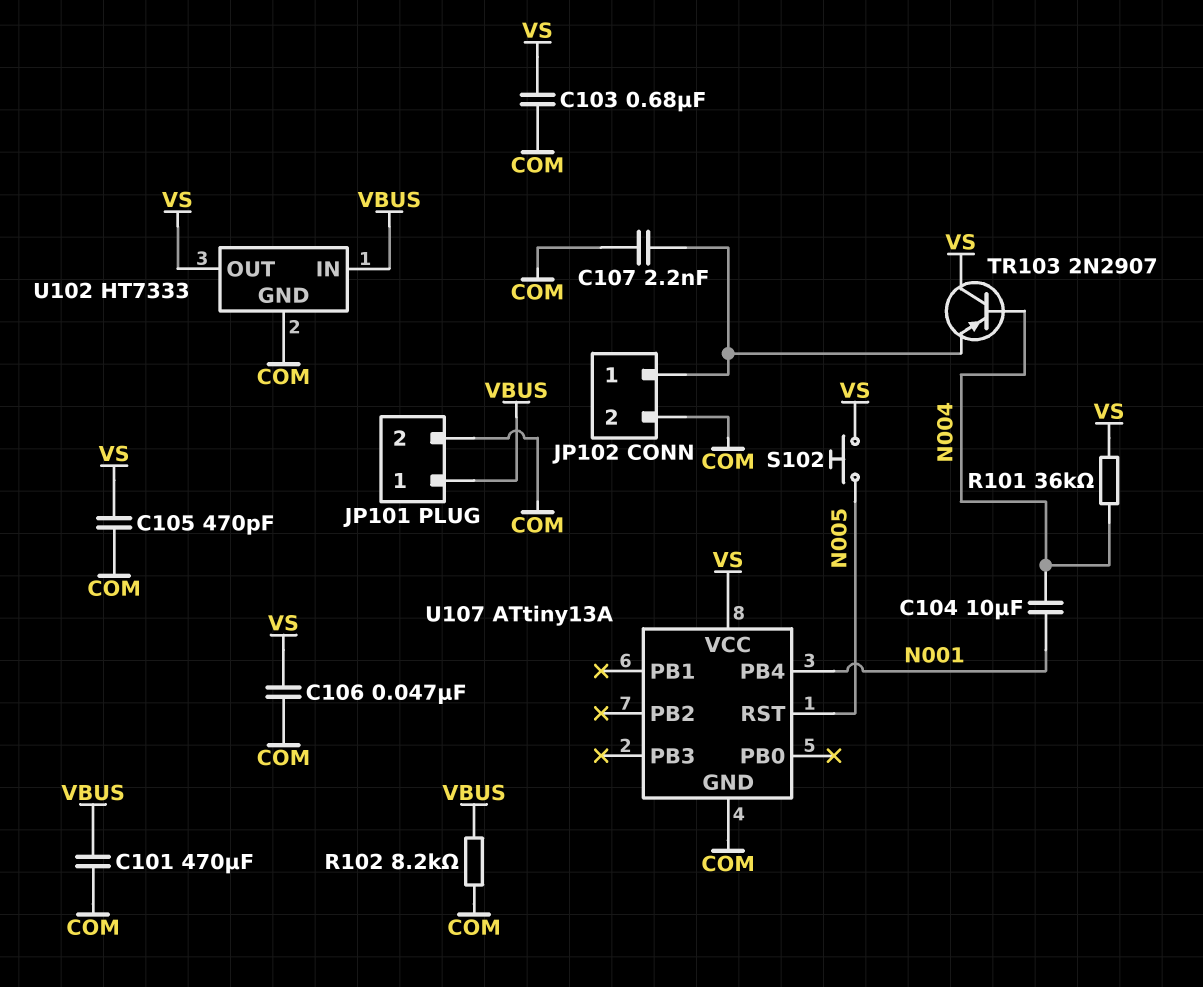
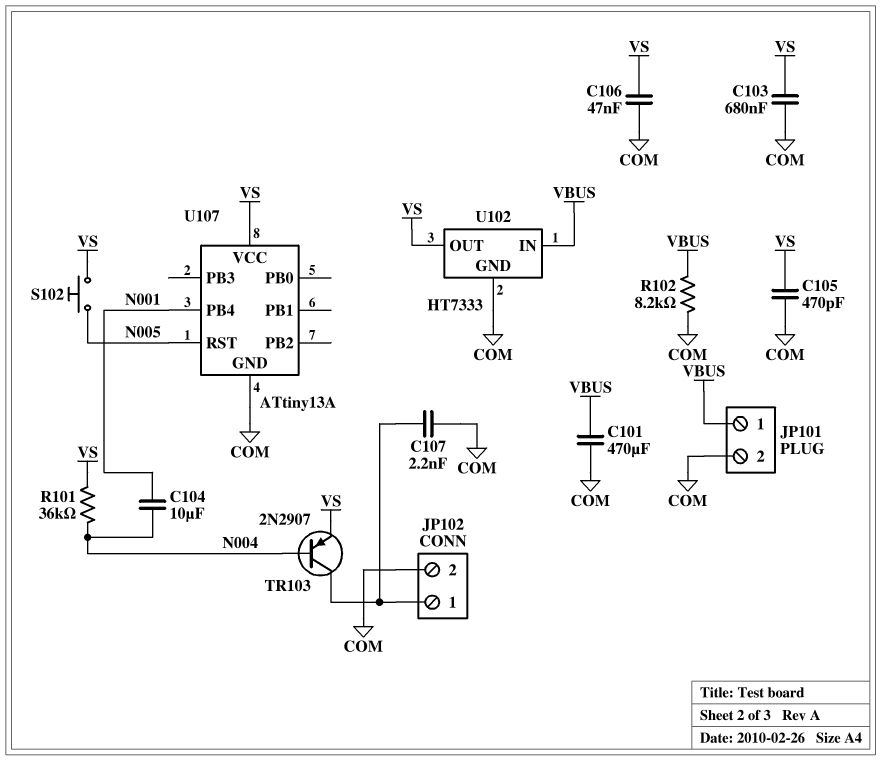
TR103: PNP 2N2907 (B N004, C VS, E JP102/1) -> PNP 2N2907 (B N004, C JP102/1, E VS)

